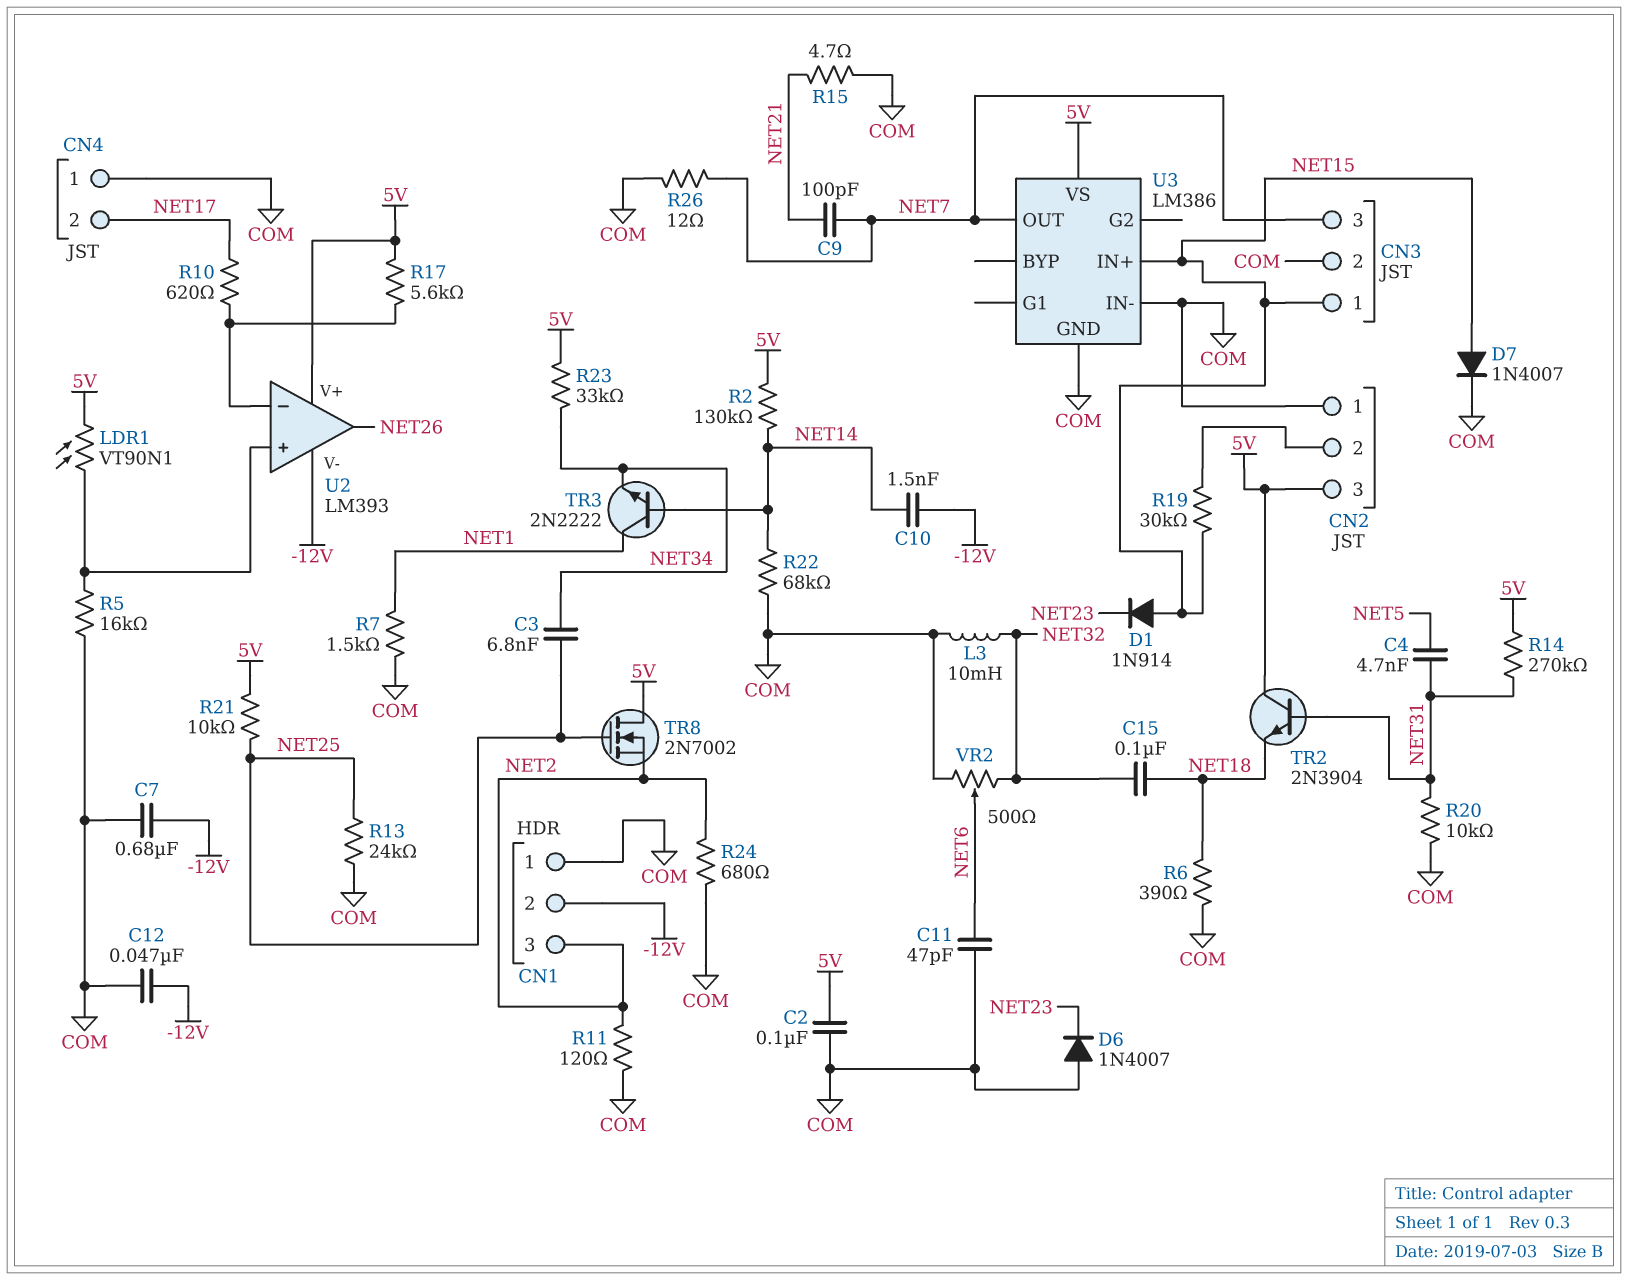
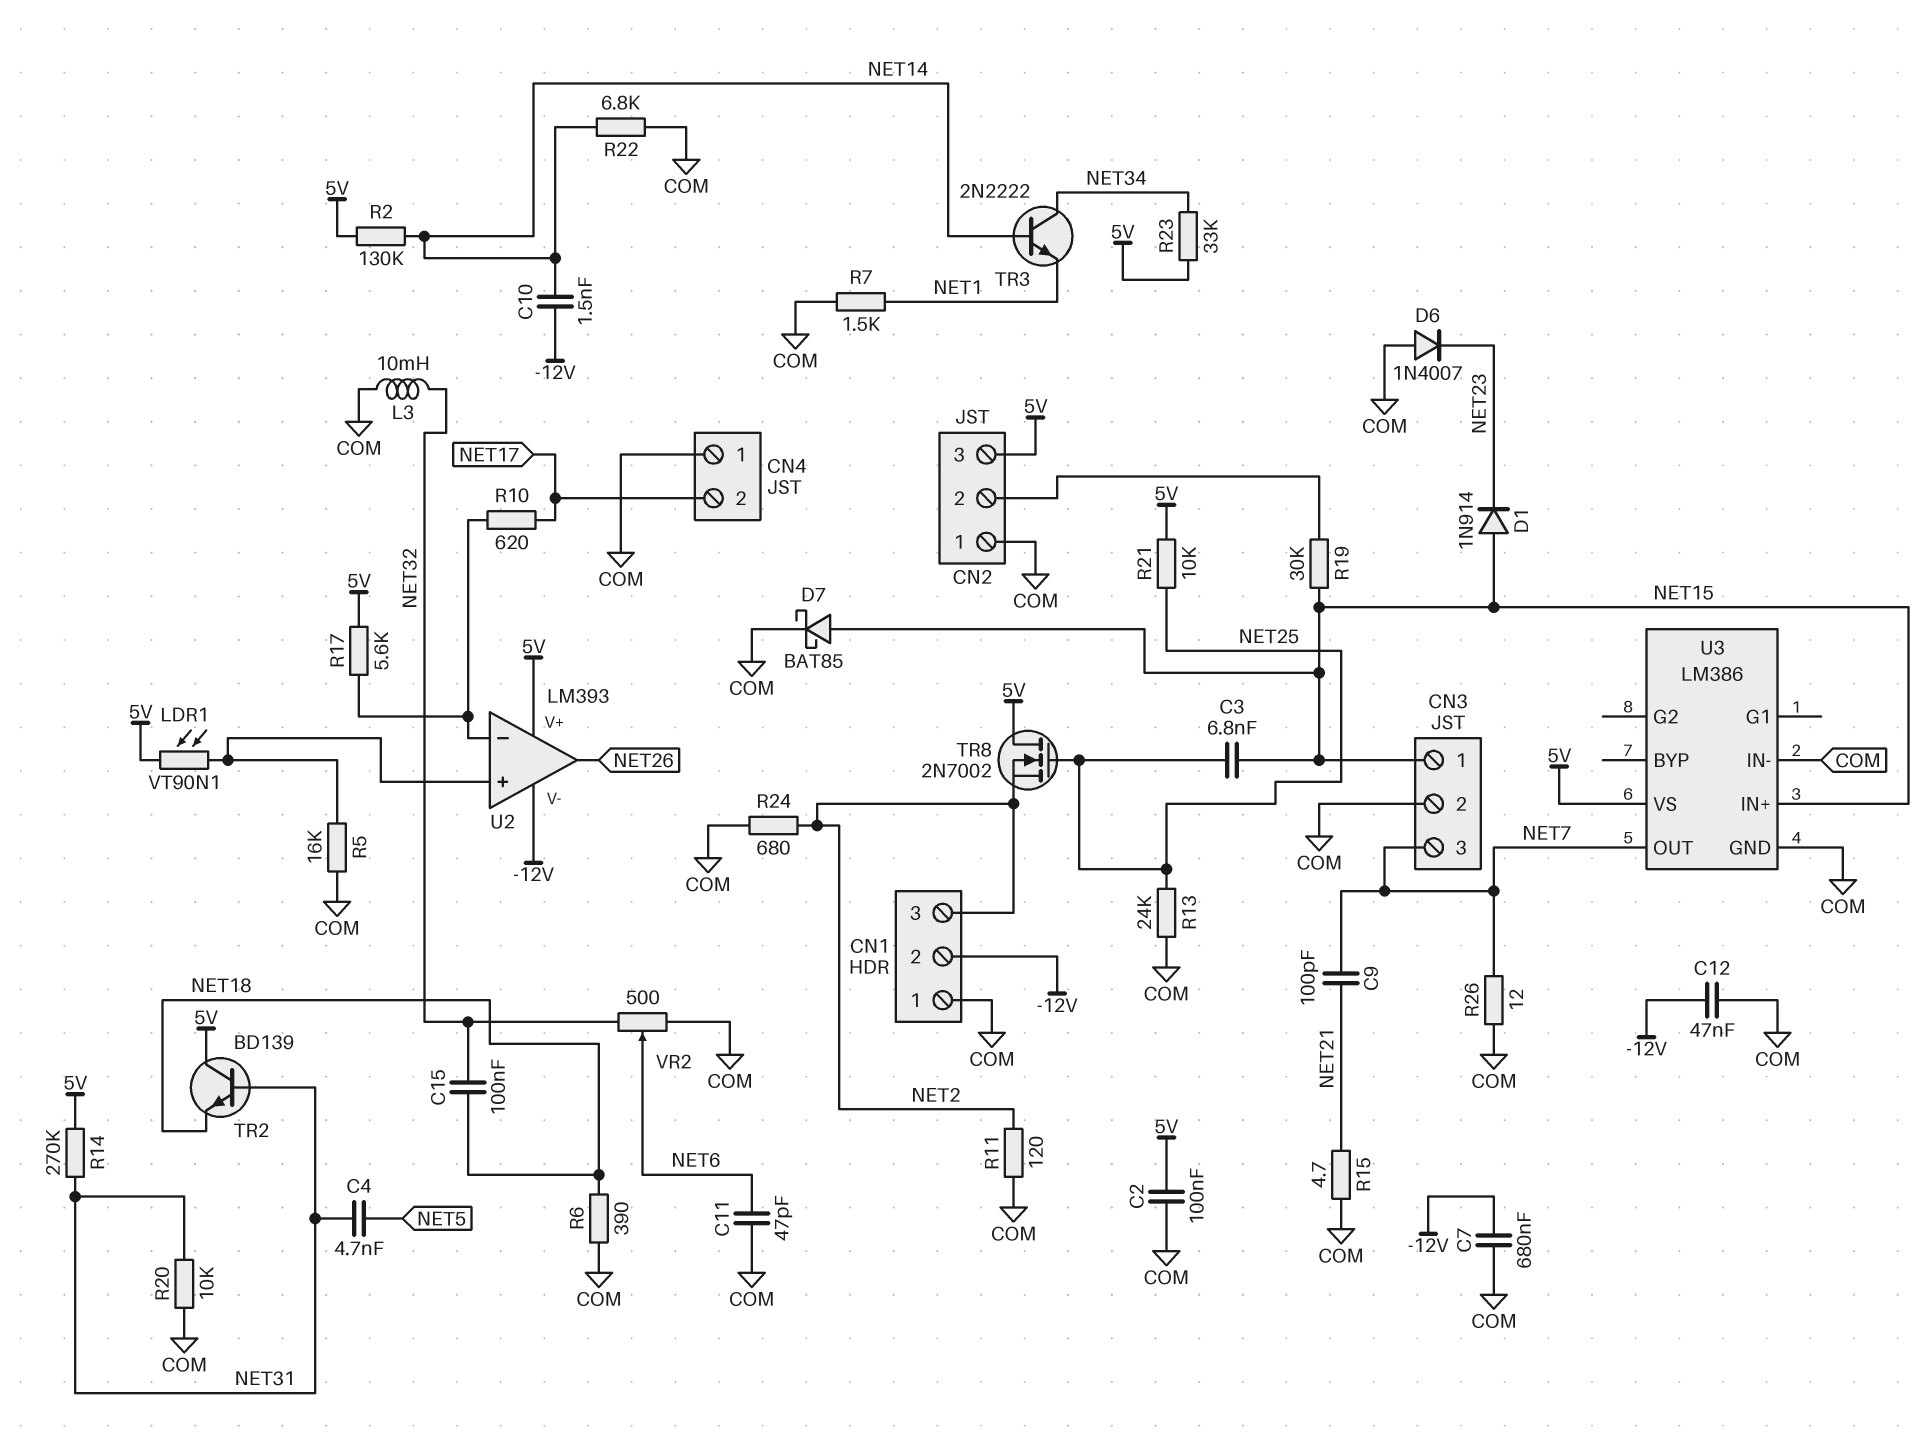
C3: 6.8nF (NET25, NET34) -> 6.8nF (NET15, NET25)
D7: diode 1N4007 (A NET15, K COM) -> schottky BAT85 (A NET15, K COM)
R22: 68k (COM, NET14) -> 6.8k (COM, NET14)
TR2: NPN 2N3904 (B NET31, C 5V, E NET18) -> NPN BD139 (B NET31, C 5V, E NET18)
TR3: NPN 2N2222 (B NET14, C NET1, E NET34) -> NPN 2N2222 (B NET14, C NET34, E NET1)

